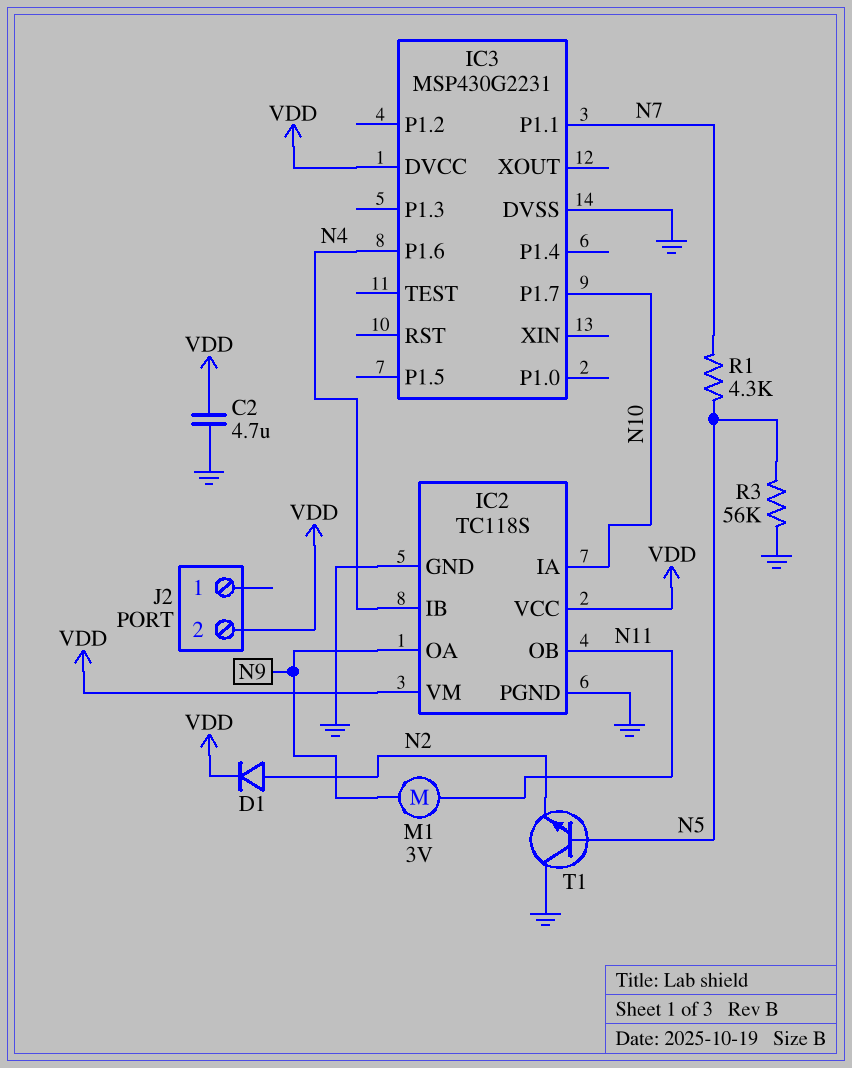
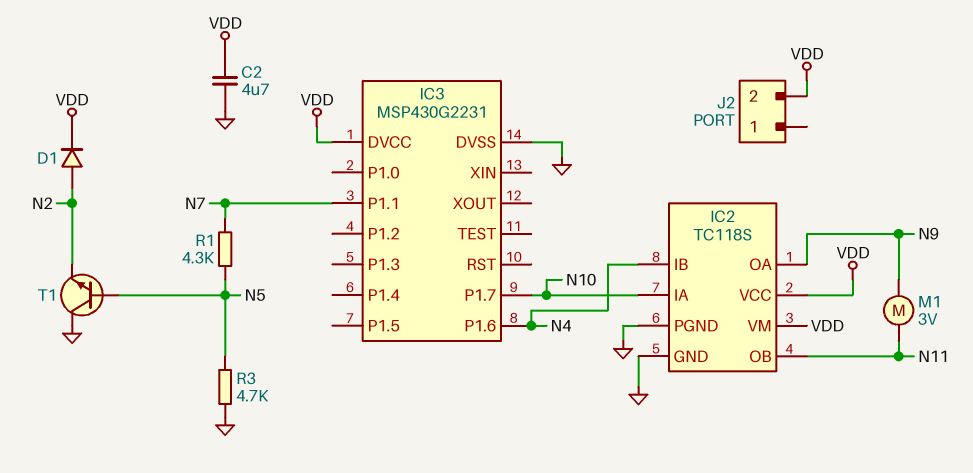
R3: 56k (GND, N5) -> 4.7k (GND, N5)

